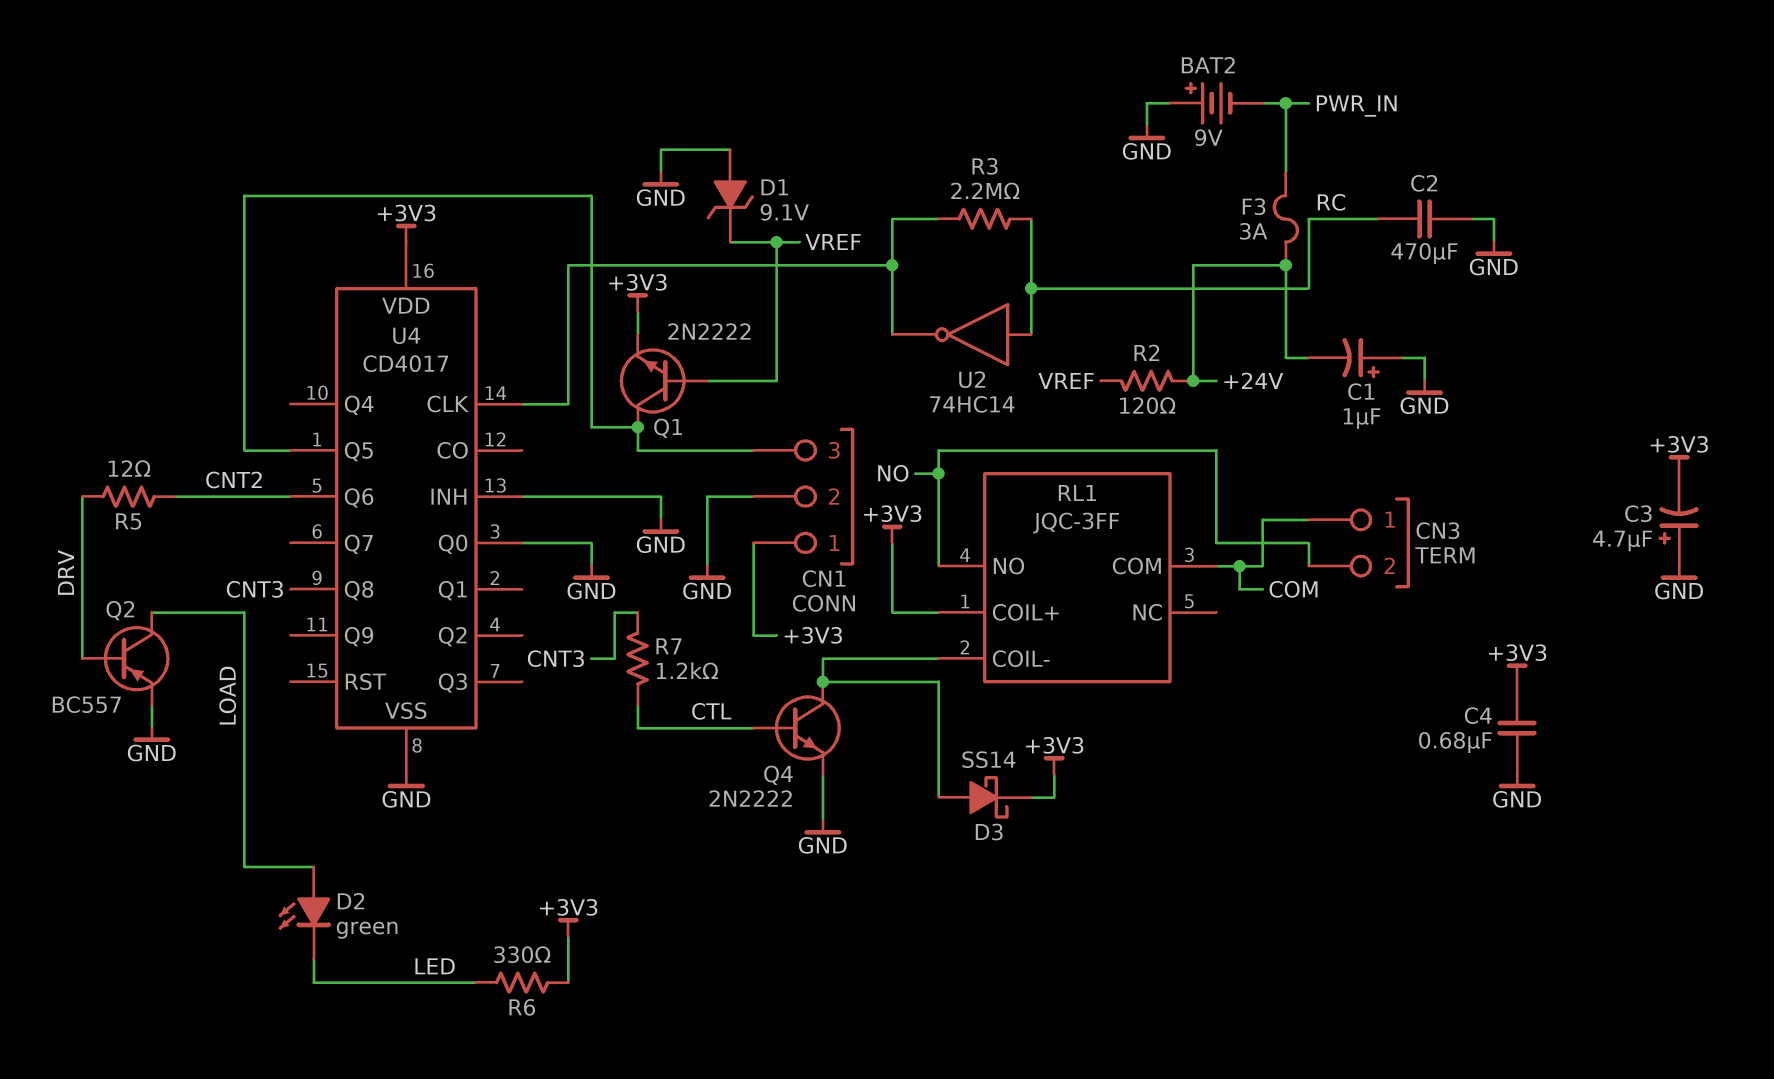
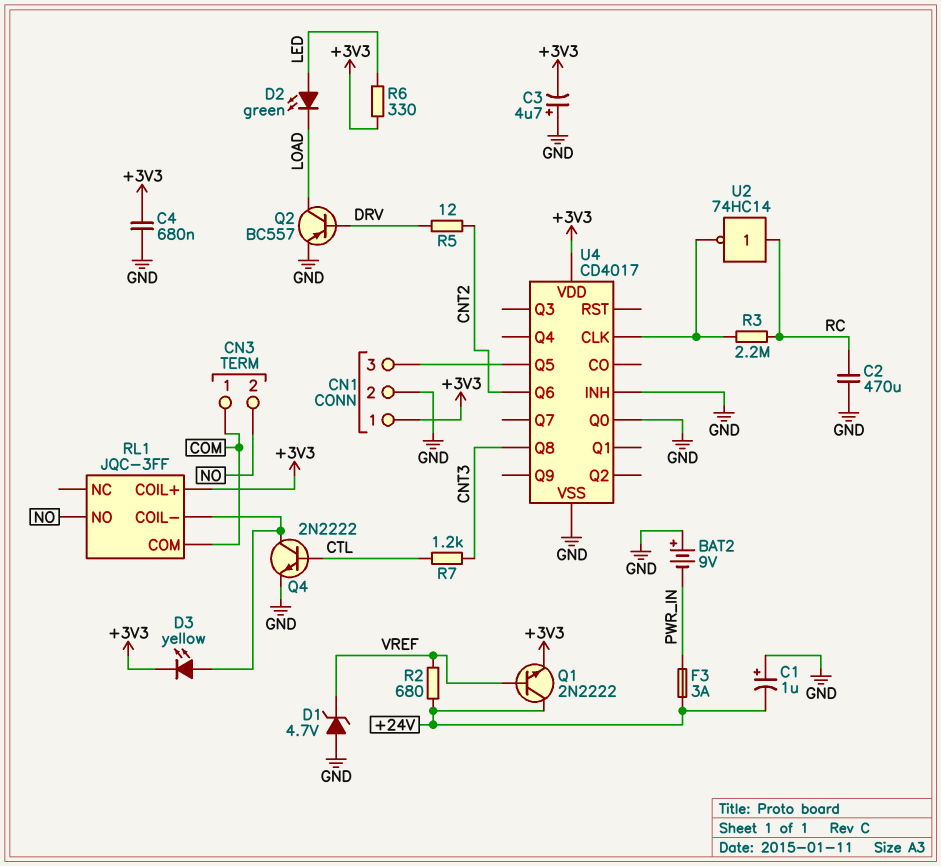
D1: zener 9.1V (A GND, K VREF) -> zener 4.7V (A GND, K VREF)
D2: LED green (A LOAD, K LED) -> LED green (A LED, K LOAD)
D3: schottky SS14 (A RL1/COIL-, K +3V3) -> LED yellow (A RL1/COIL-, K +3V3)
Q1: NPN 2N2222 (B VREF, C CN1/3, E +3V3) -> NPN 2N2222 (B VREF, C +24V, E +3V3)
R2: 120 (+24V, VREF) -> 680 (+24V, VREF)

